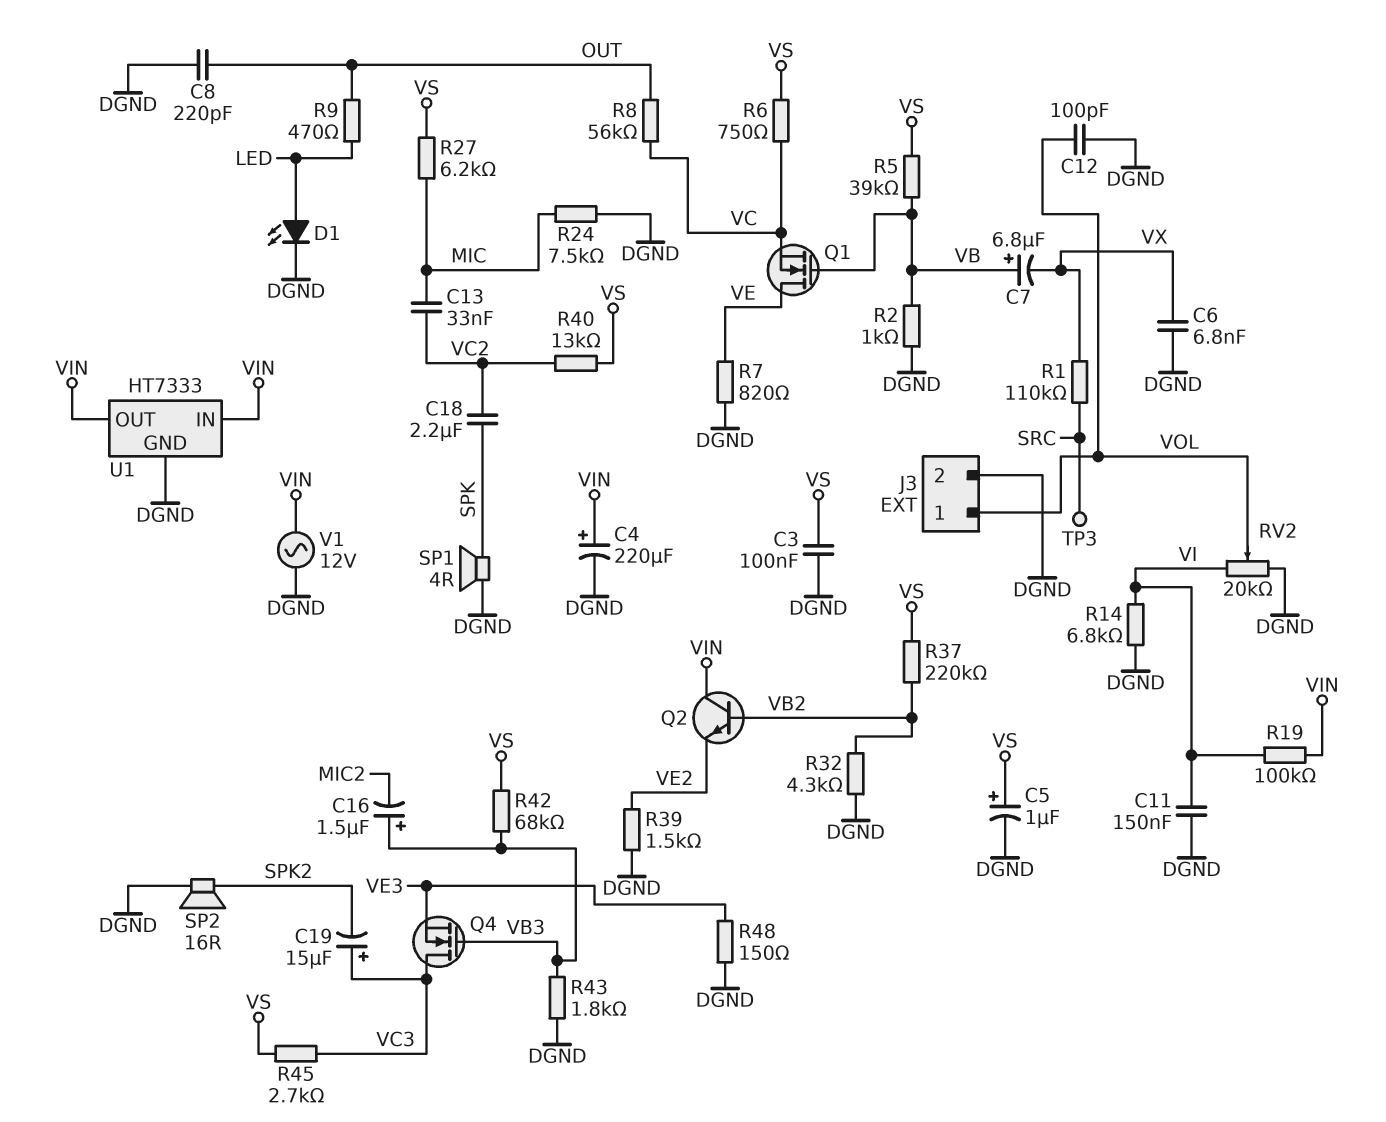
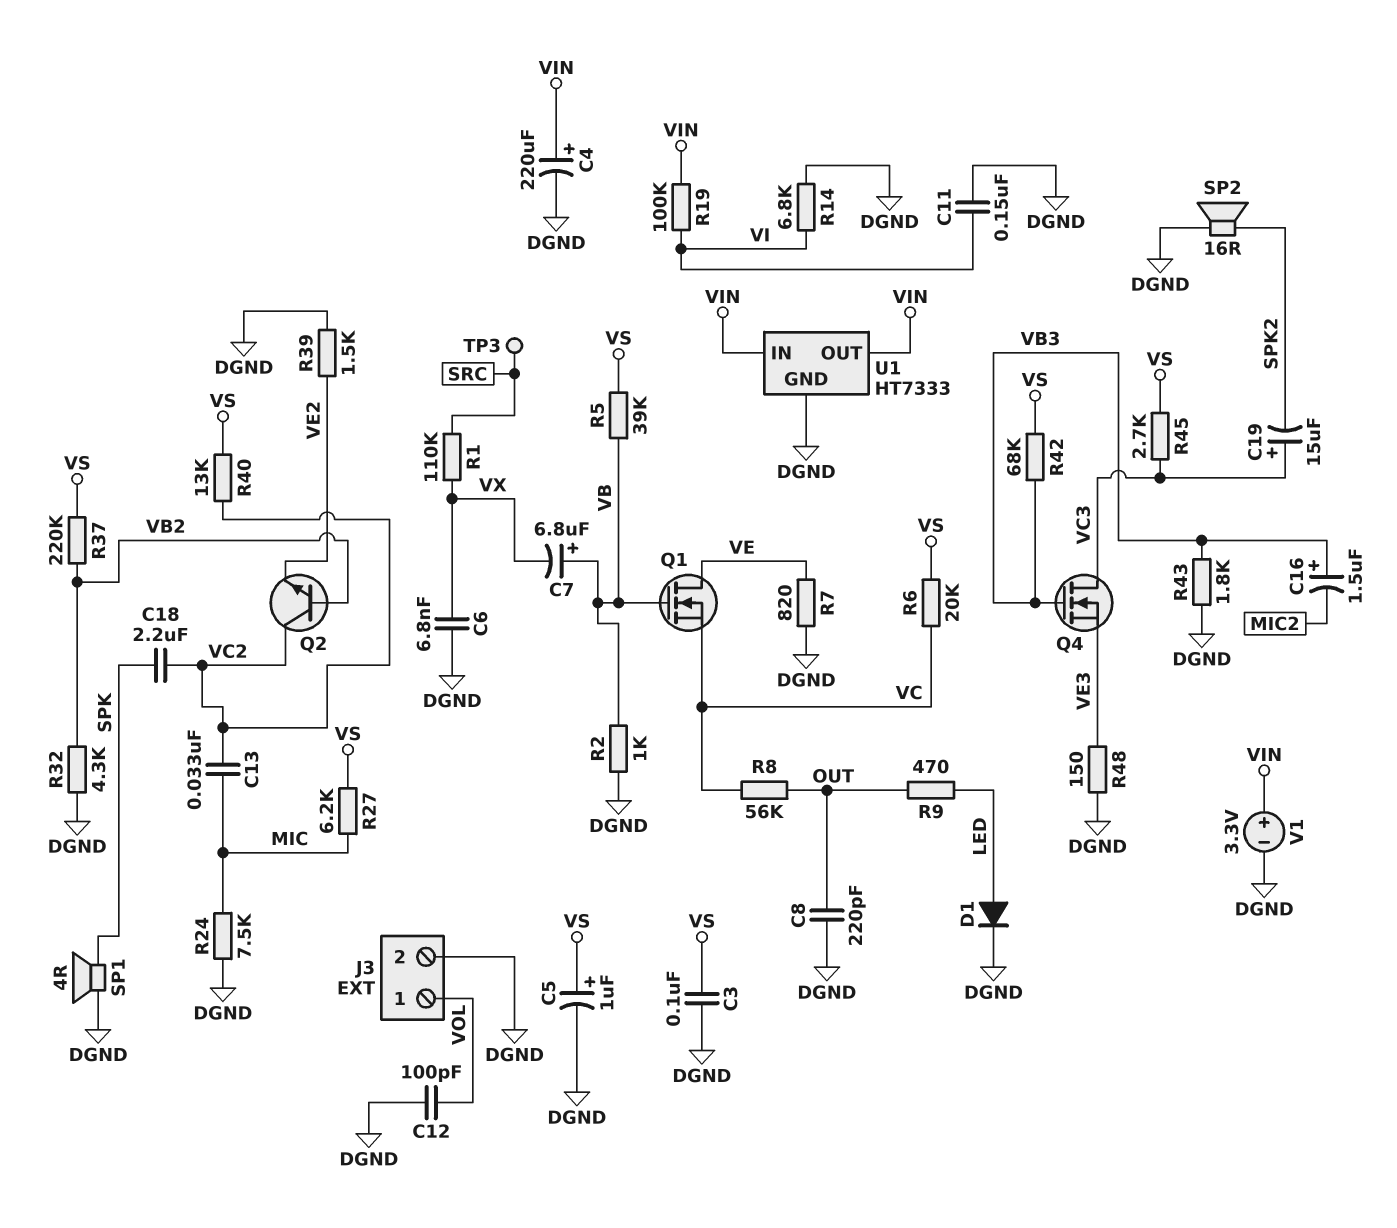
D1: LED (A LED, K DGND) -> diode (A LED, K DGND)
Q2: NPN (B VB2, C VIN, E VE2) -> NPN (B VB2, C VC2, E VE2)
R6: 750 (VC, VS) -> 20k (VC, VS)
RV2: 20k (DGND, VI, wiper VOL) -> none
V1: AC 12V (DGND, VIN) -> 3.3V (plus VIN, minus DGND)

